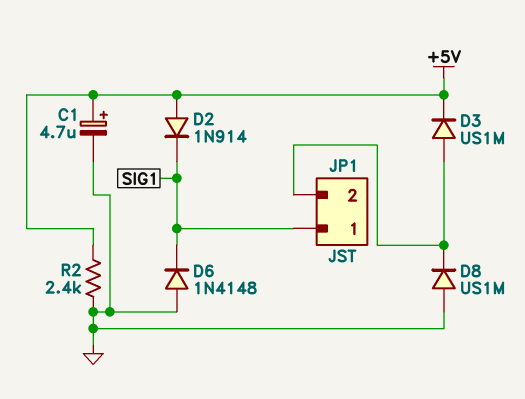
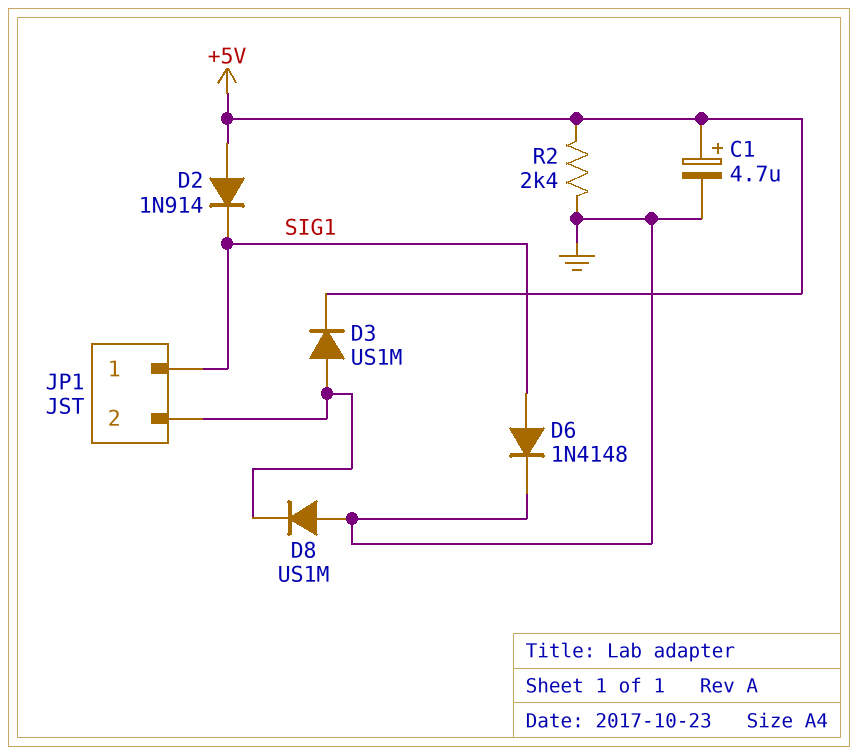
D6: diode 1N4148 (A GND, K SIG1) -> diode 1N4148 (A SIG1, K GND)

